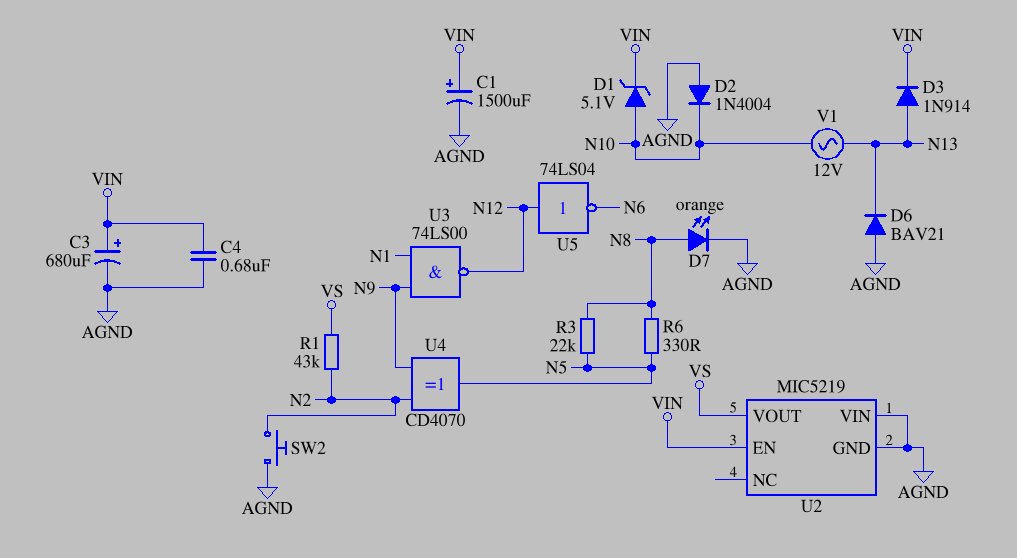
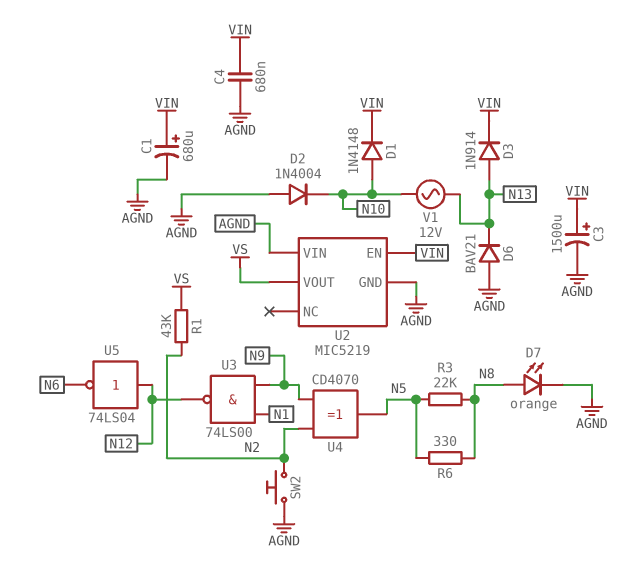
C1: 1500uF (plus VIN, minus AGND) -> 680uF (plus VIN, minus AGND)
C3: 680uF (plus VIN, minus AGND) -> 1500uF (plus VIN, minus AGND)
D1: zener 5.1V (A N10, K VIN) -> diode 1N4148 (A N10, K VIN)

